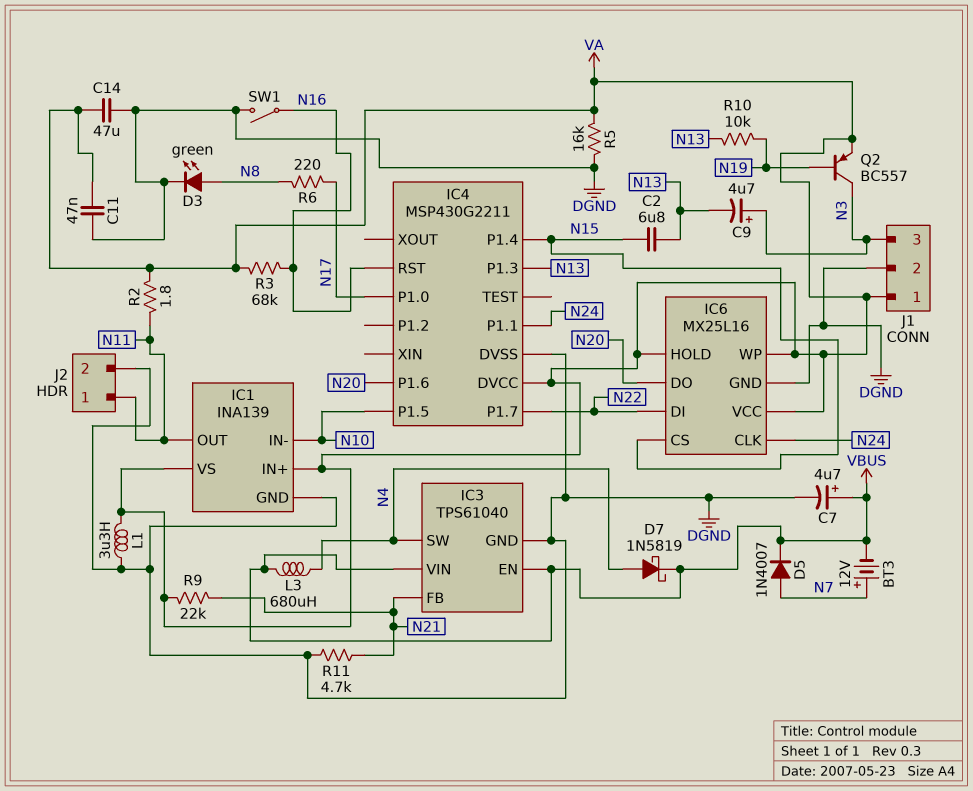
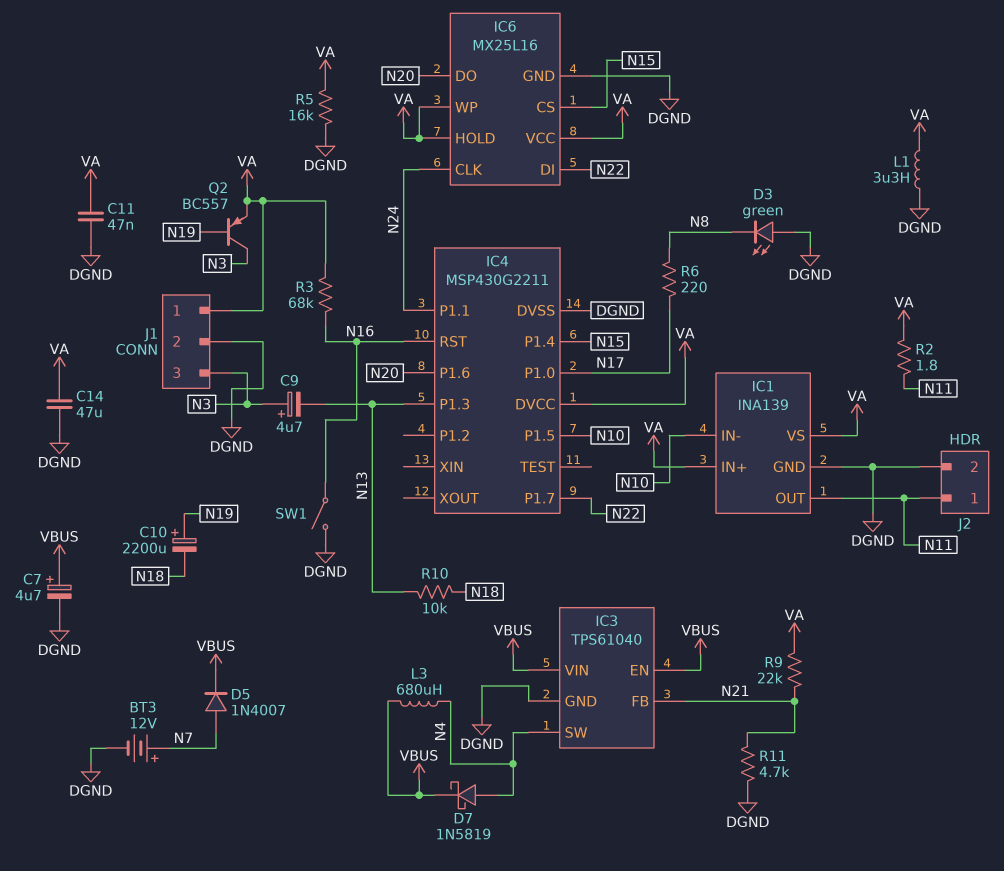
BT3: 12V (plus N7, minus VBUS) -> 12V (plus N7, minus DGND)
C2: 6.8uF (N13, N15) -> none
C10: none -> 2200uF (plus N19, minus N18)
D3: LED green (A N8, K DGND) -> LED green (A DGND, K N8)
R10: 10k (N13, N19) -> 10k (N13, N18)

